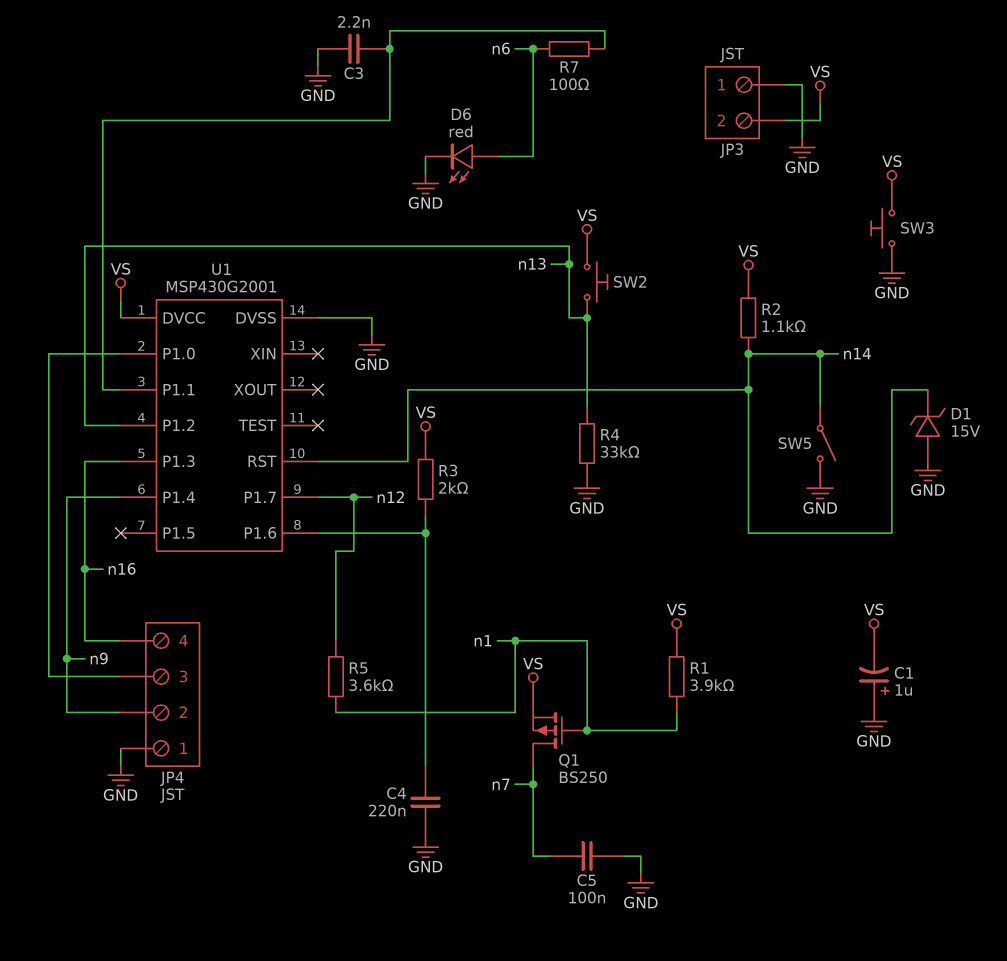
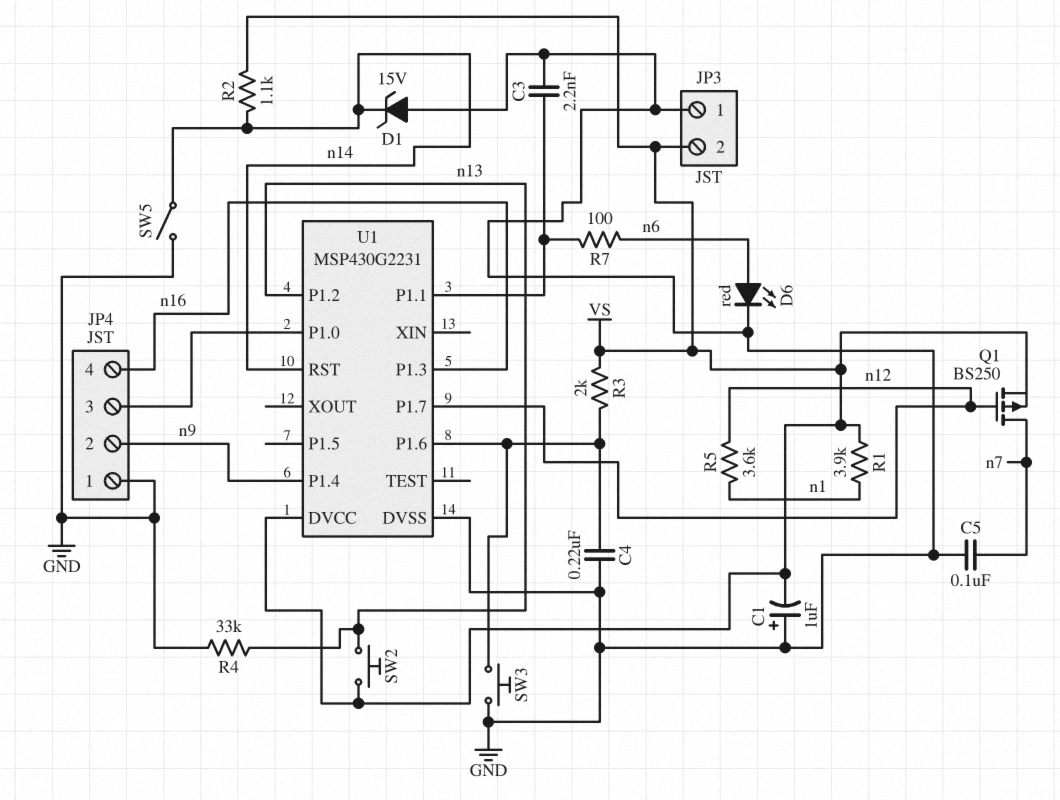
Q1: PMOS BS250 (G n1, D n7, S VS) -> PMOS BS250 (G n12, D n7, S VS)
SW3: button (GND, VS) -> button (GND, U1/P1.6)
U1: MSP430G2001 -> MSP430G2231

